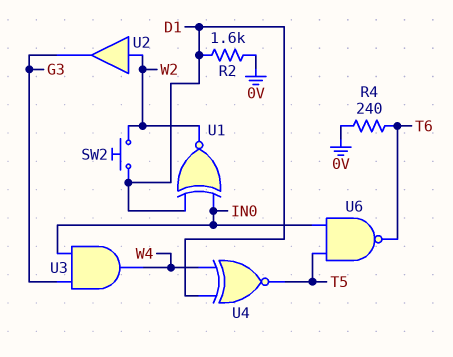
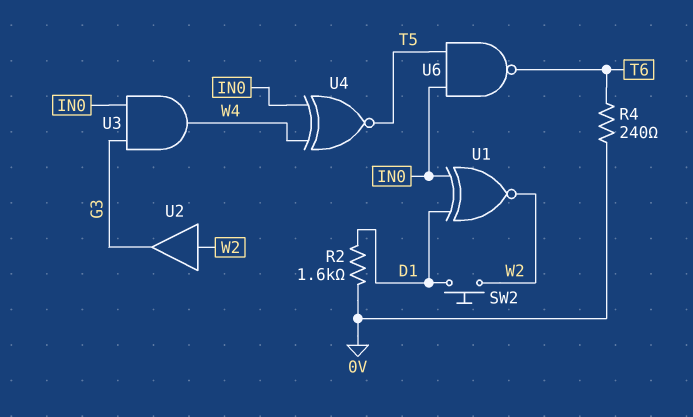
U4: XNOR (in D1, in W4, out T5) -> XNOR (in IN0, in W4, out T5)

